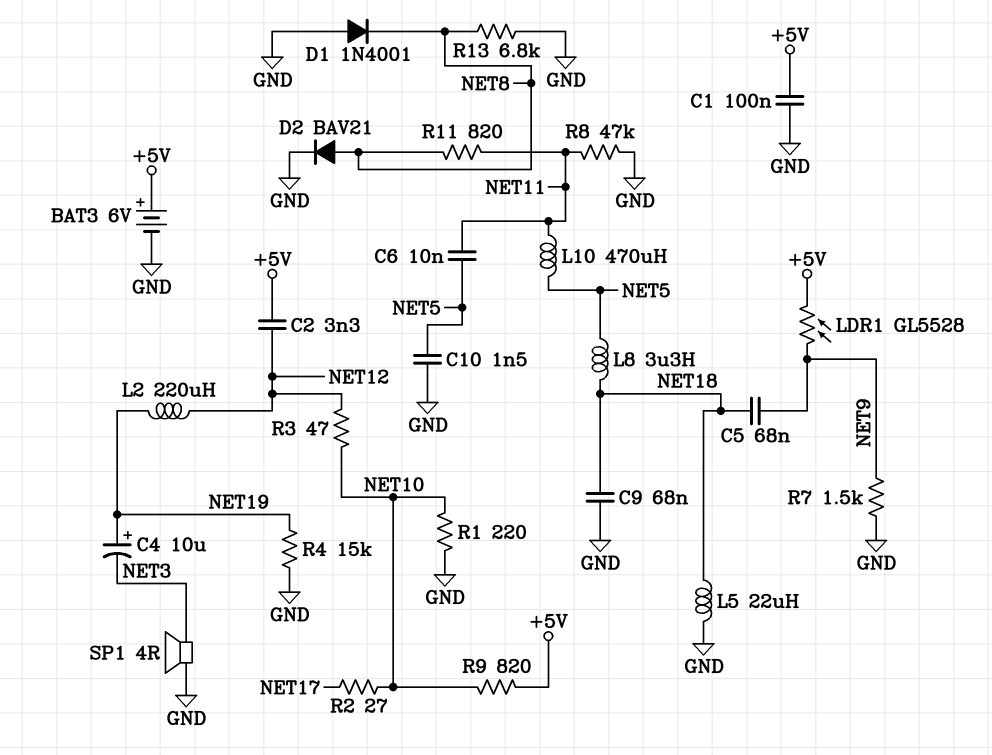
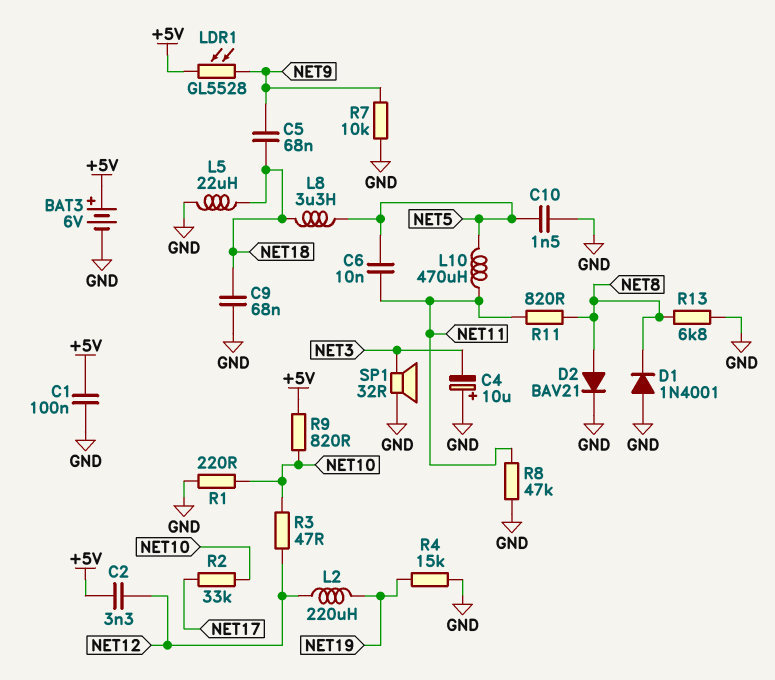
C4: 10uF (plus NET19, minus NET3) -> 10uF (plus GND, minus NET3)
R2: 27 (NET10, NET17) -> 33k (NET10, NET17)
R7: 1.5k (GND, NET9) -> 10k (GND, NET9)
SP1: speaker 4R (GND, NET3) -> speaker 32R (GND, NET3)

